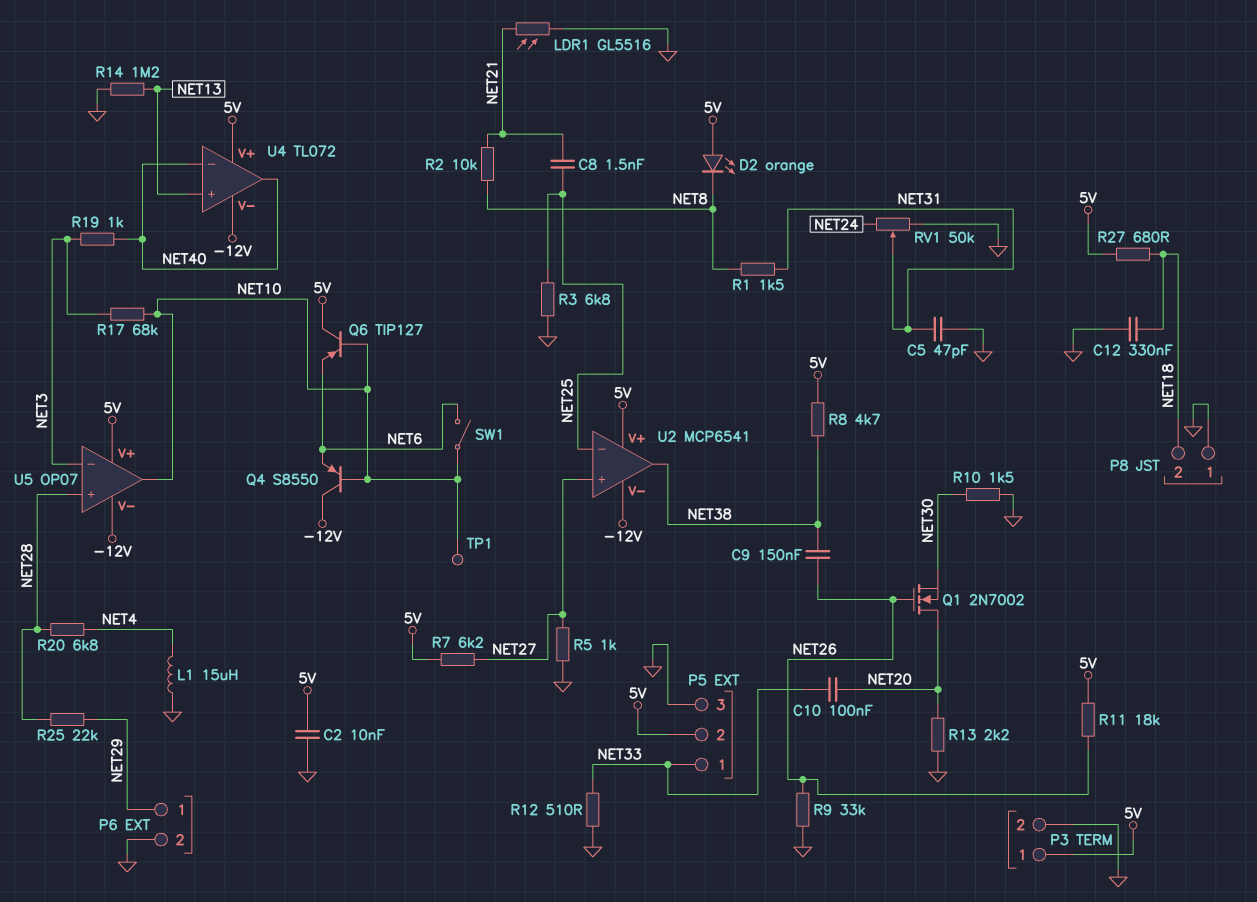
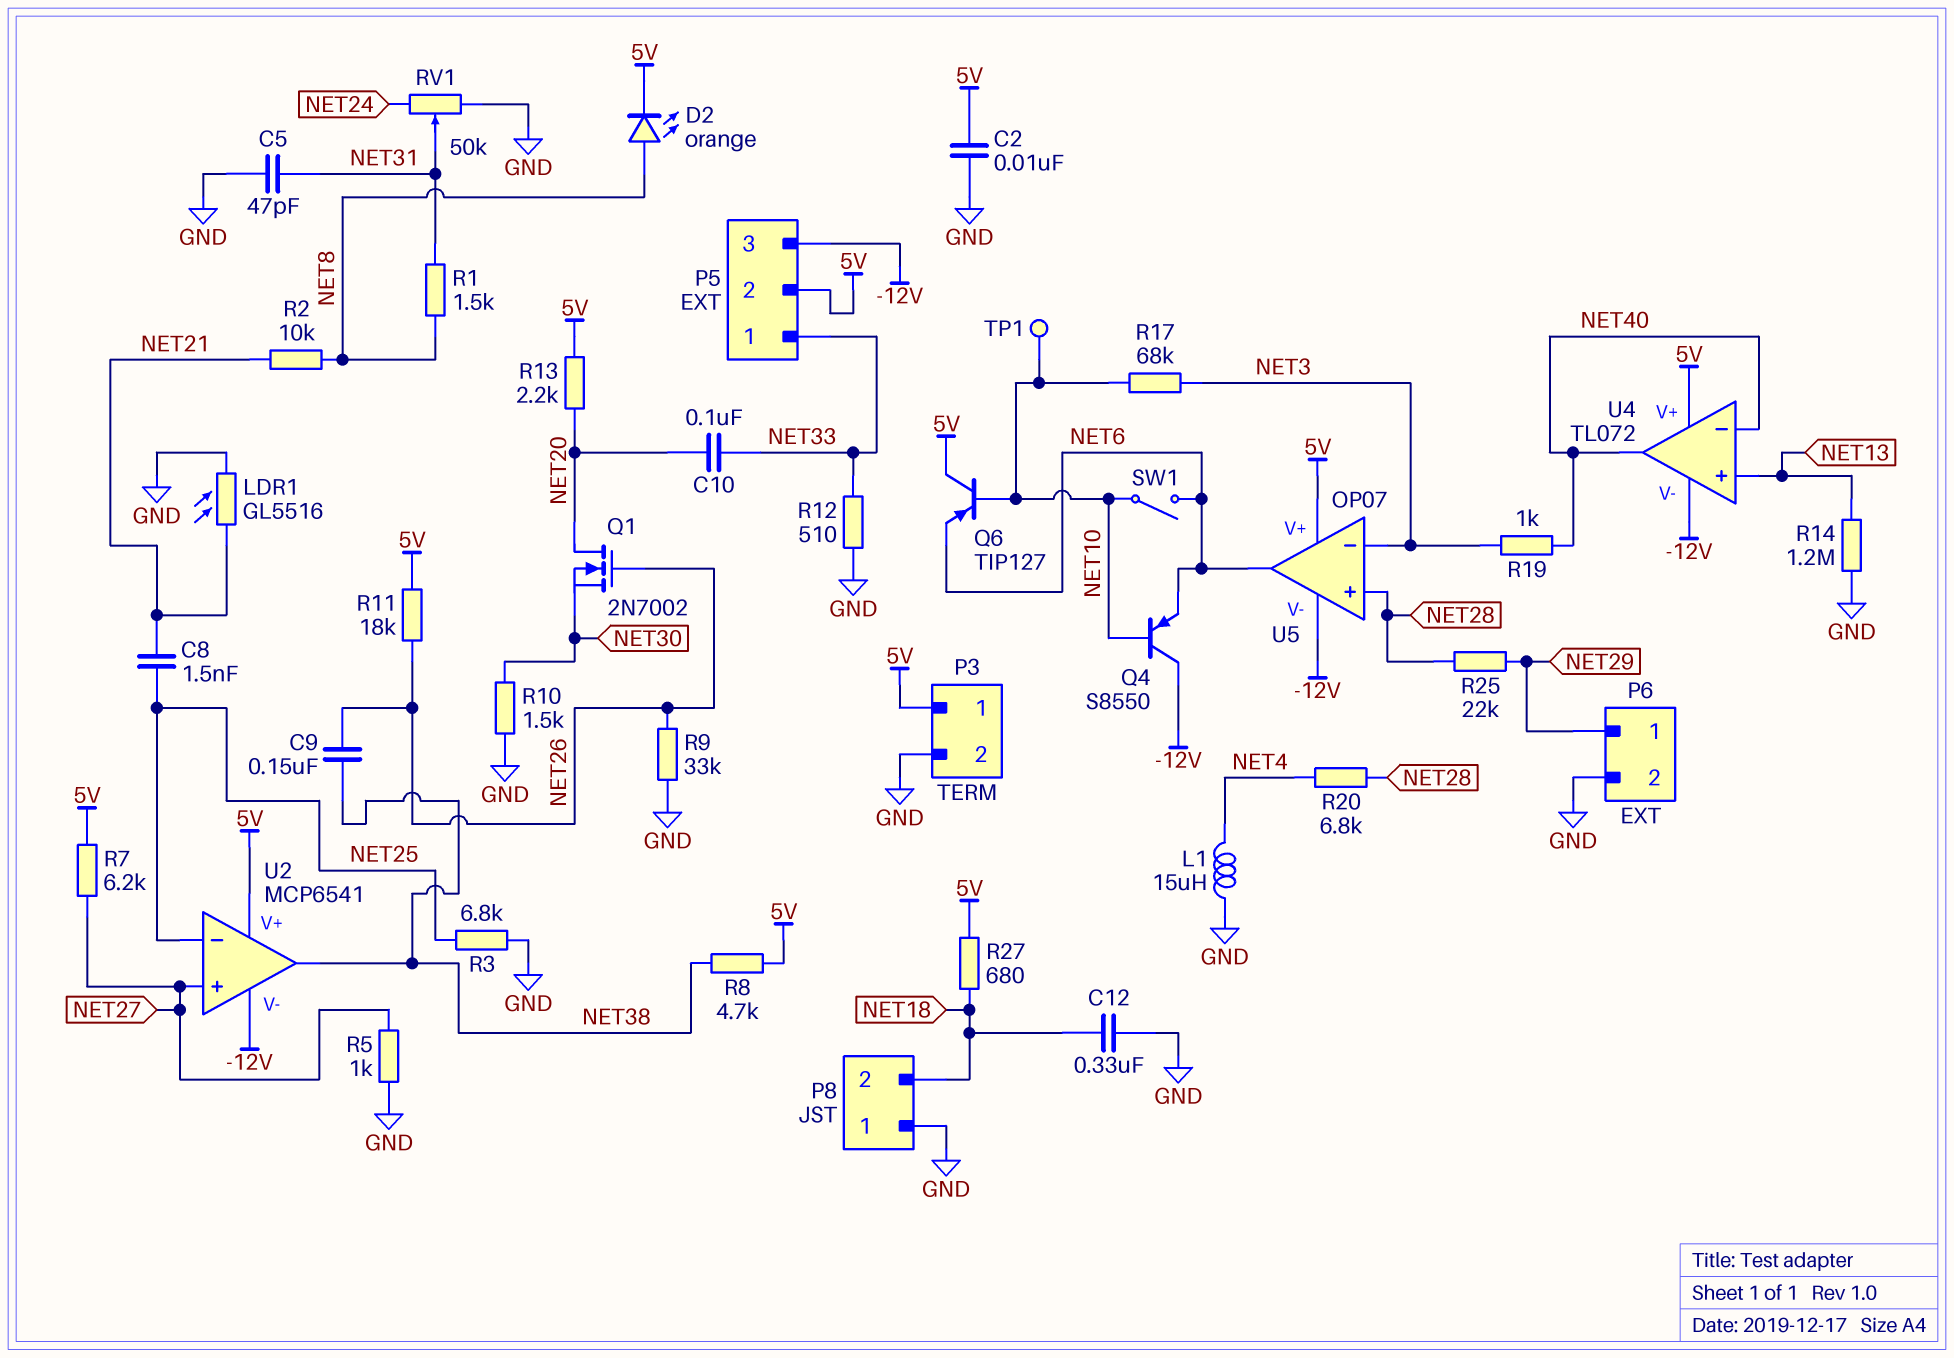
D2: LED orange (A 5V, K NET8) -> LED orange (A NET8, K 5V)
P5 pin 3: GND -> -12V
R13: 2.2k (GND, NET20) -> 2.2k (5V, NET20)
U5 pin out: NET10 -> NET6

